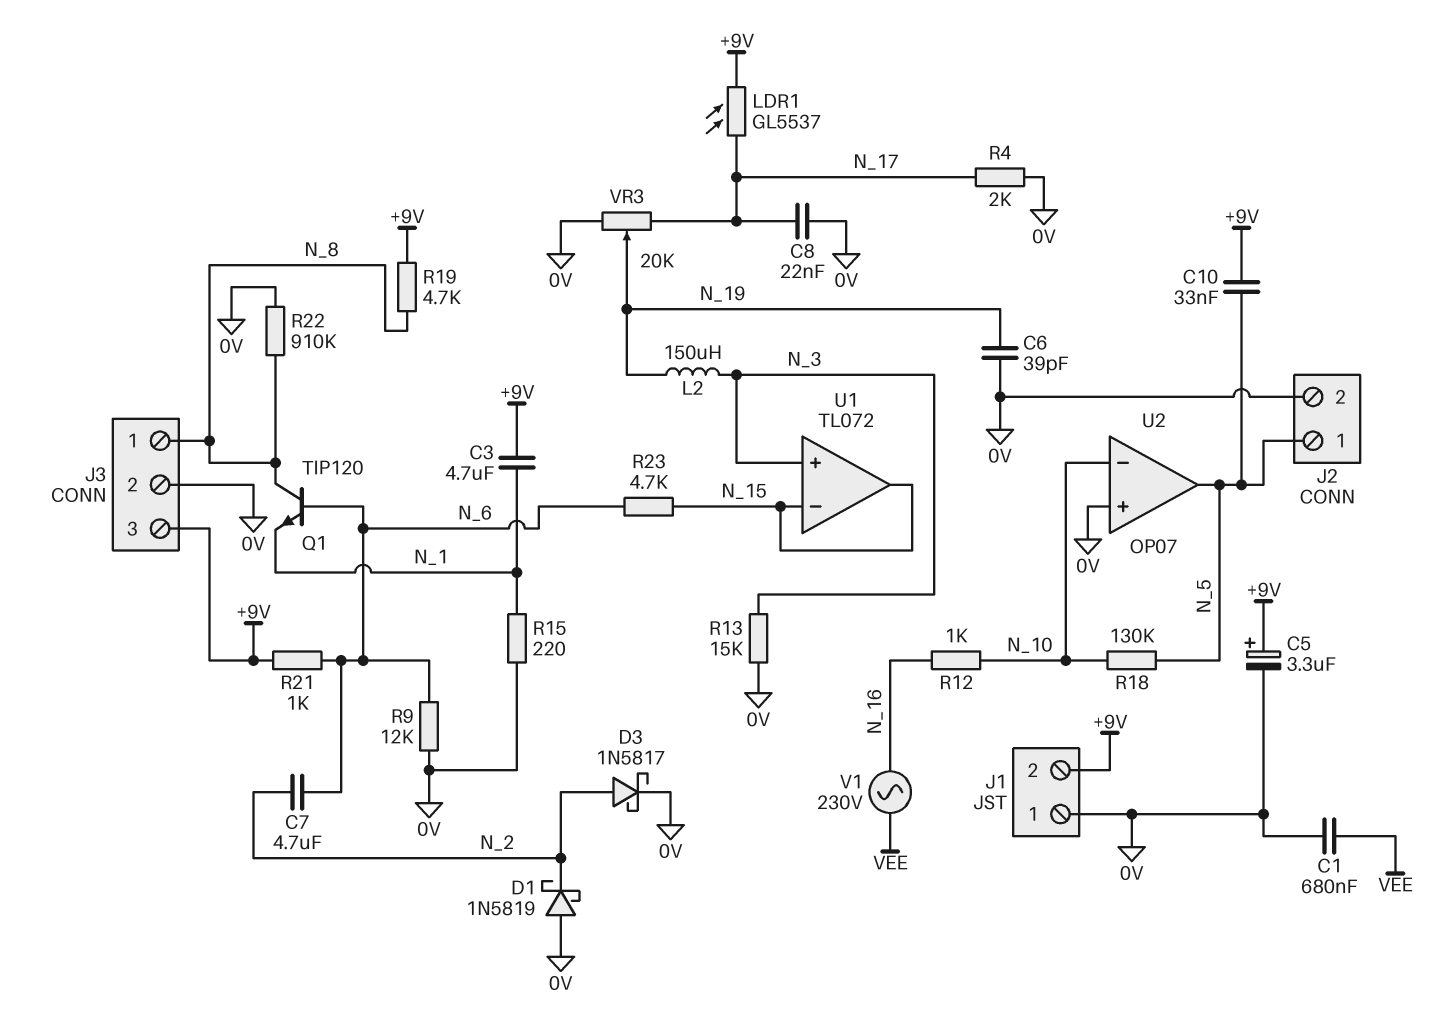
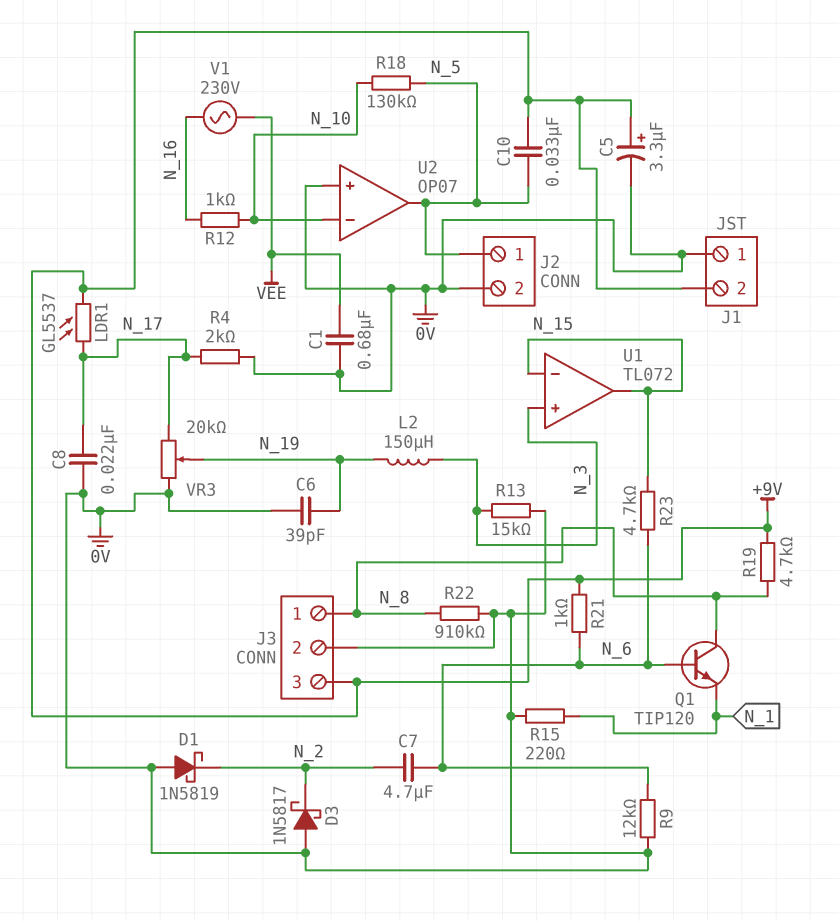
C3: 4.7uF (+9V, N_1) -> none
D3: schottky 1N5817 (A N_2, K 0V) -> schottky 1N5817 (A 0V, K N_2)

